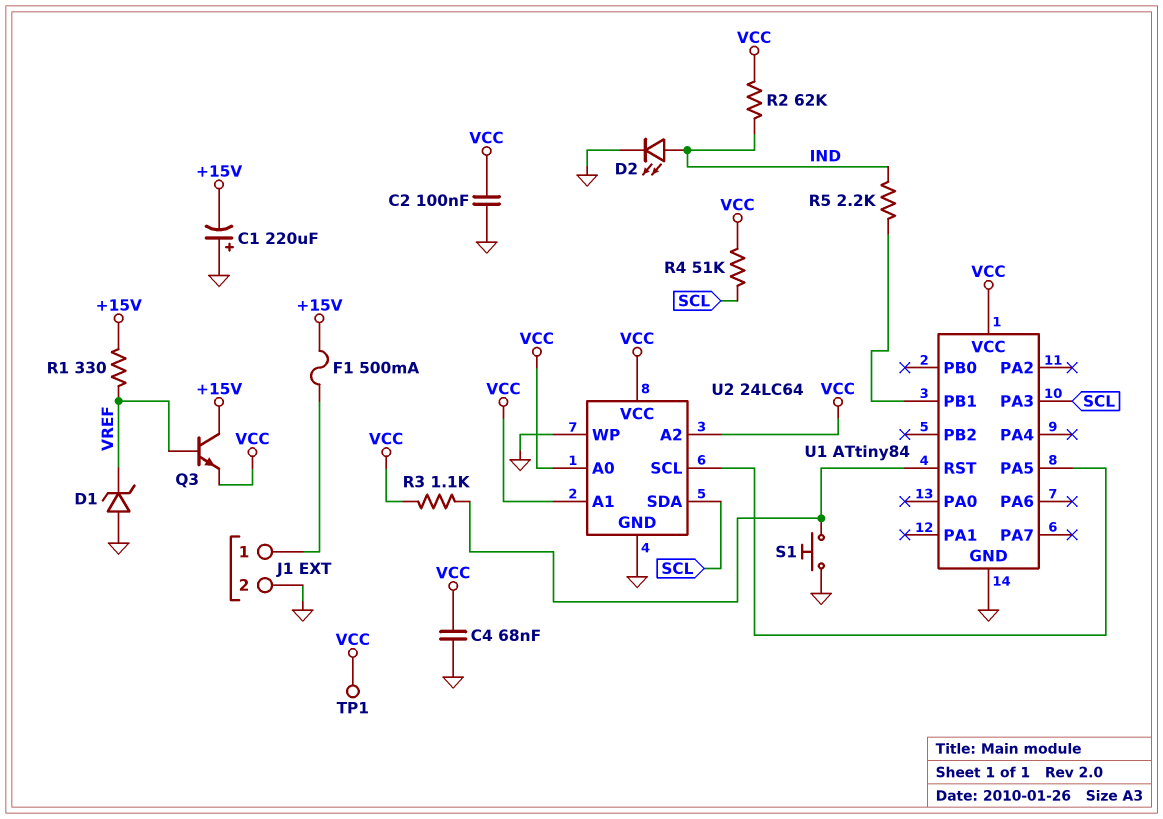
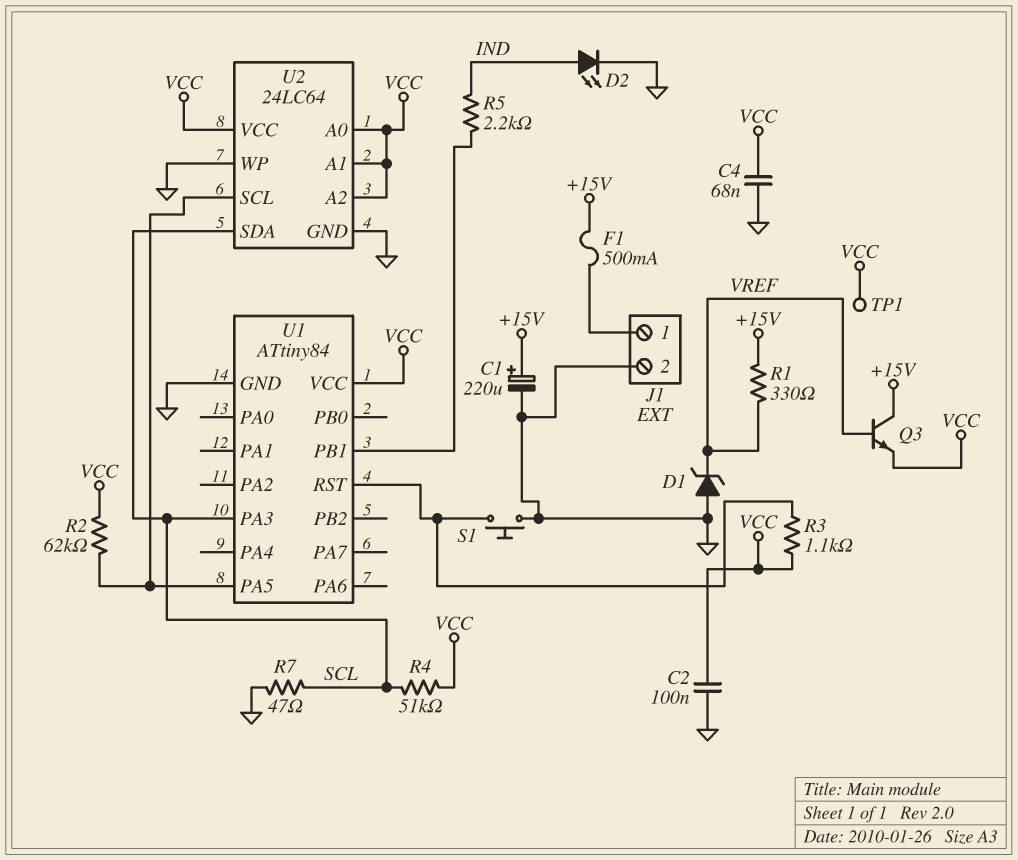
C1: 220uF (plus GND, minus +15V) -> 220uF (plus +15V, minus GND)
R2: 62k (IND, VCC) -> 62k (U1/PA5, VCC)
R7: none -> 47 (GND, SCL)

